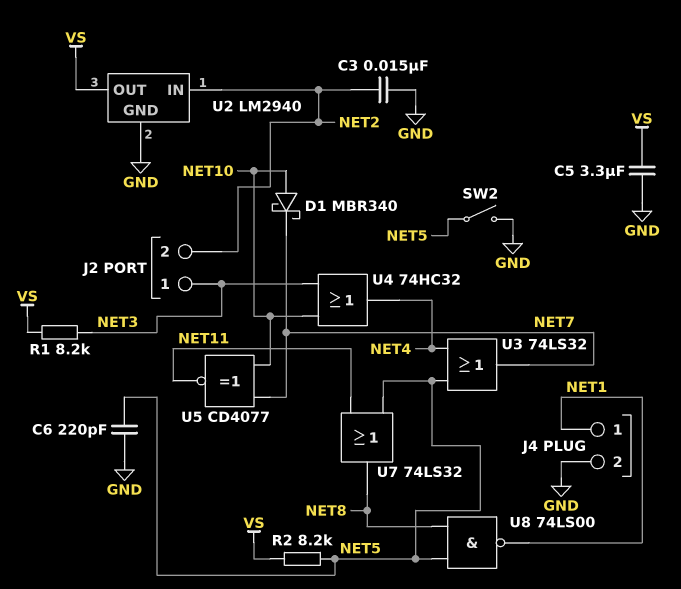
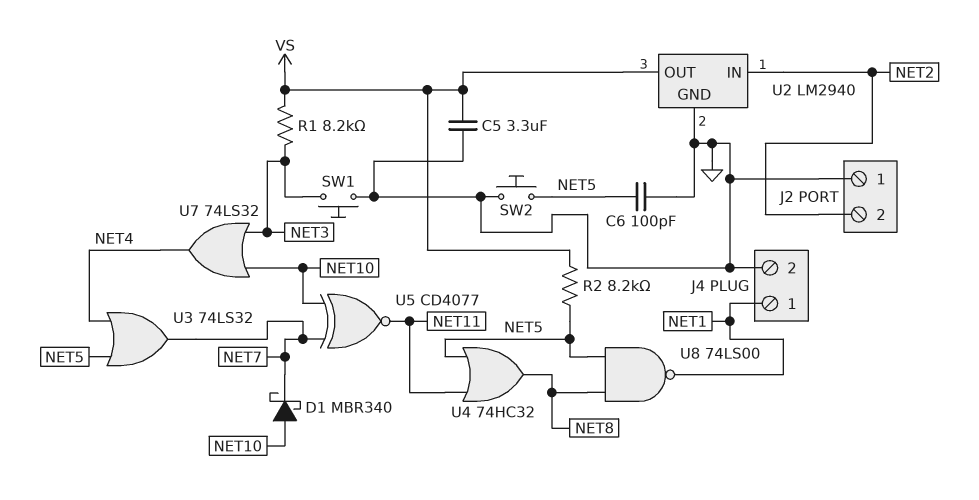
C3: 15nF (GND, NET2) -> none
C6: 220pF (GND, NET5) -> 100pF (GND, NET5)
J2 pin 1: NET3 -> GND
SW1: none -> button (GND, NET3)
SW2: switch (GND, NET5) -> button (GND, NET5)
U4: OR 74HC32 (in NET3, in NET10, out NET4) -> OR 74HC32 (in NET5, in NET11, out NET8)
U7: OR 74LS32 (in NET5, in NET11, out NET8) -> OR 74LS32 (in NET3, in NET10, out NET4)

